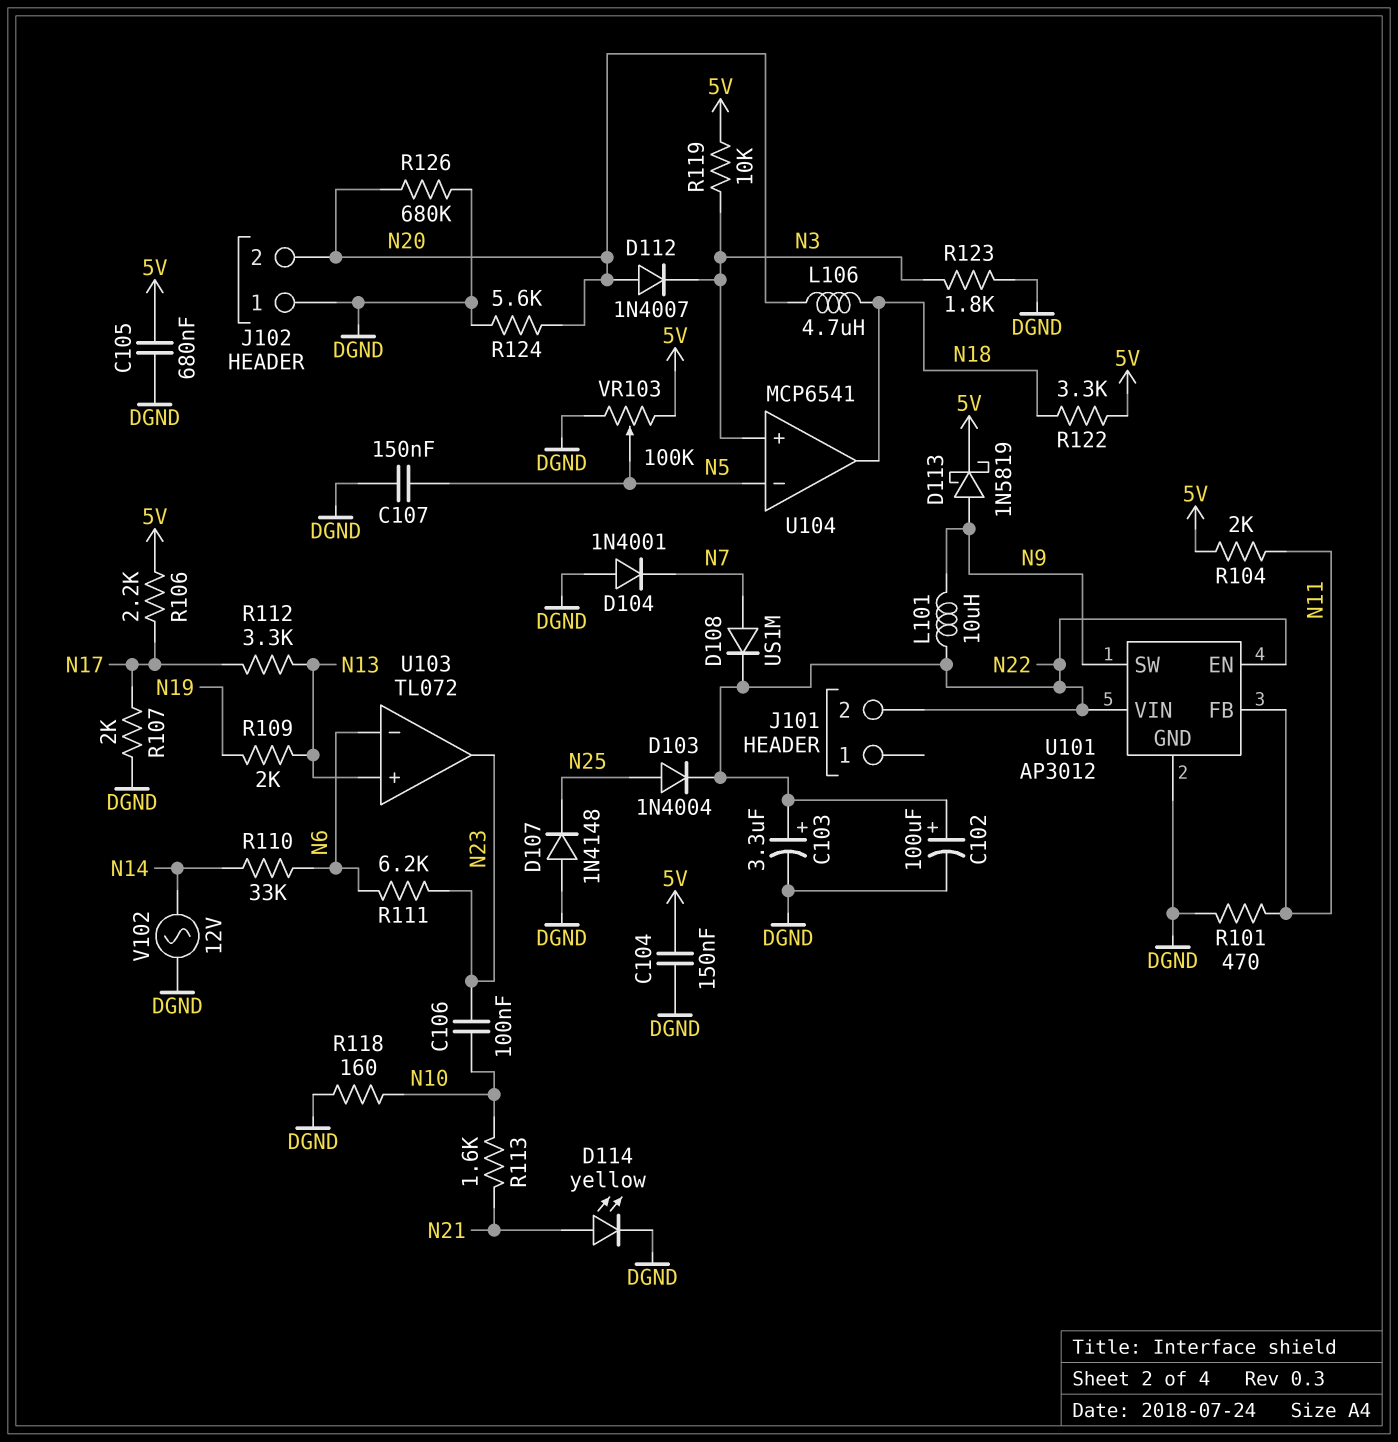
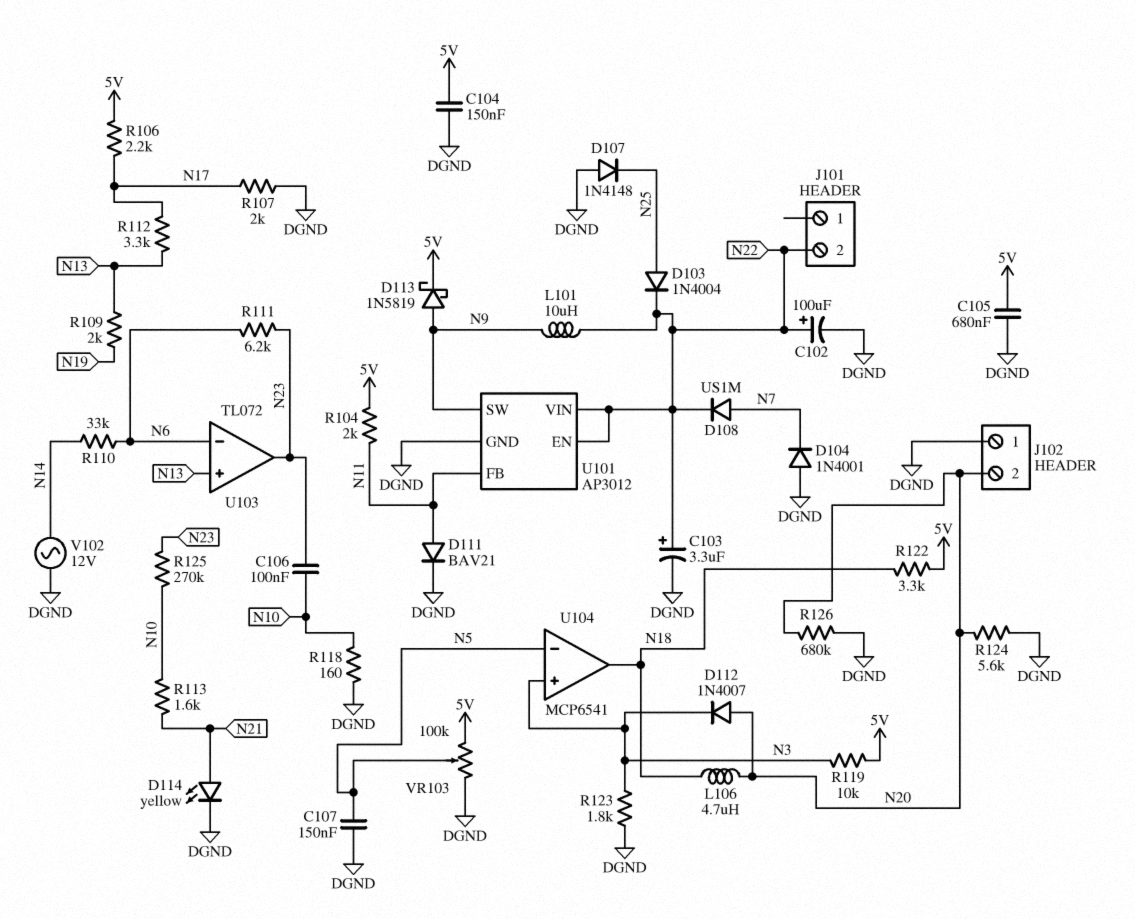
D111: none -> diode BAV21 (A N11, K DGND)
R101: 470 (DGND, N11) -> none
R125: none -> 270k (N10, N23)

